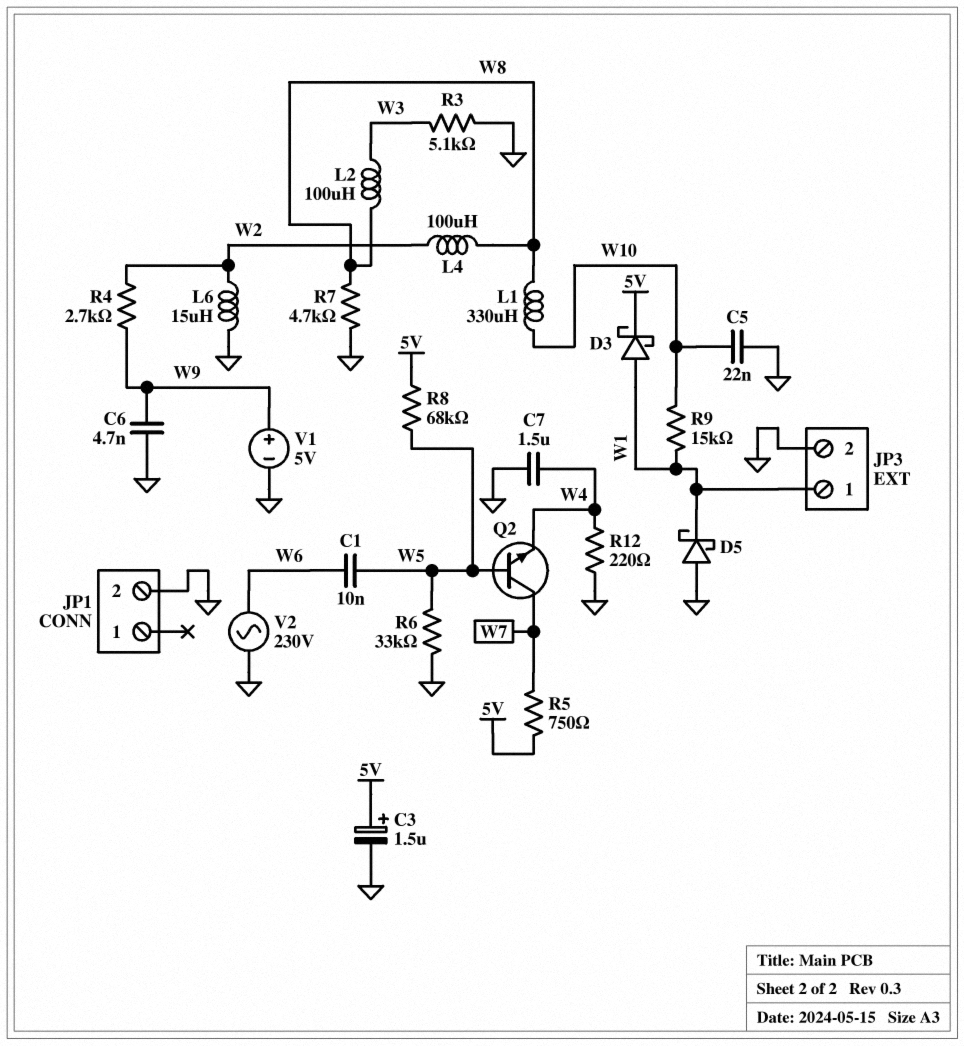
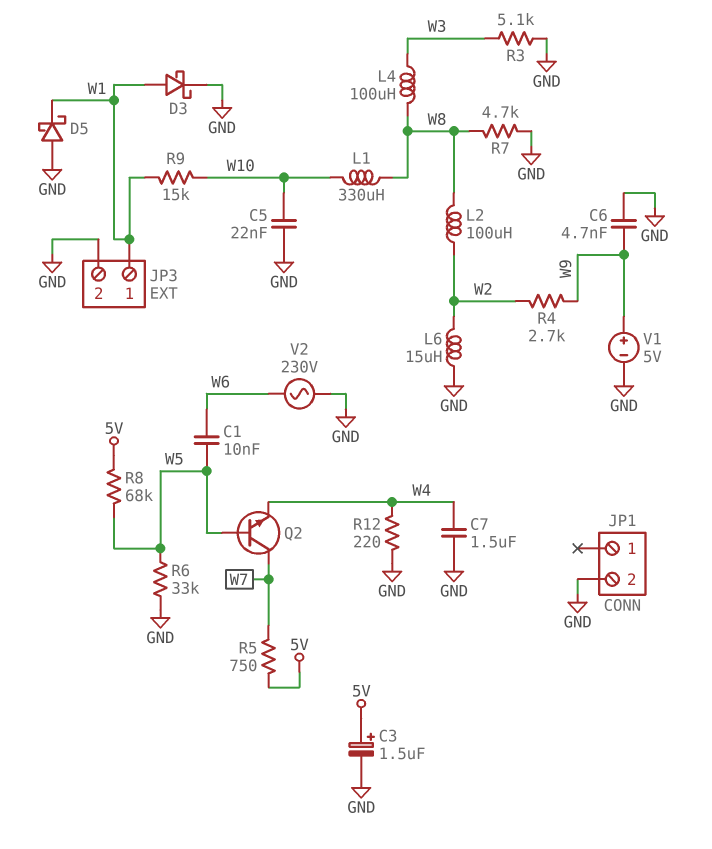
D3: schottky (A W1, K 5V) -> schottky (A W1, K GND)
L2: 100uH (W3, W8) -> 100uH (W2, W8)
L4: 100uH (W2, W8) -> 100uH (W3, W8)

